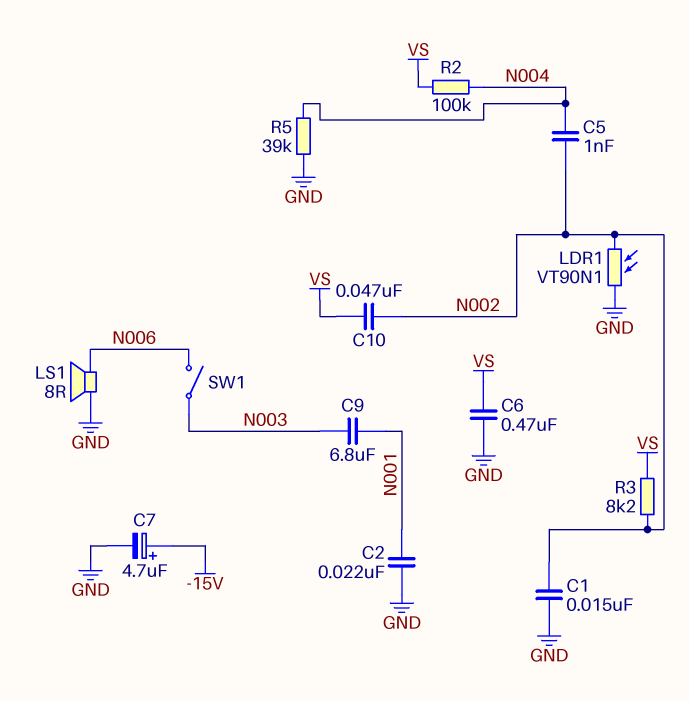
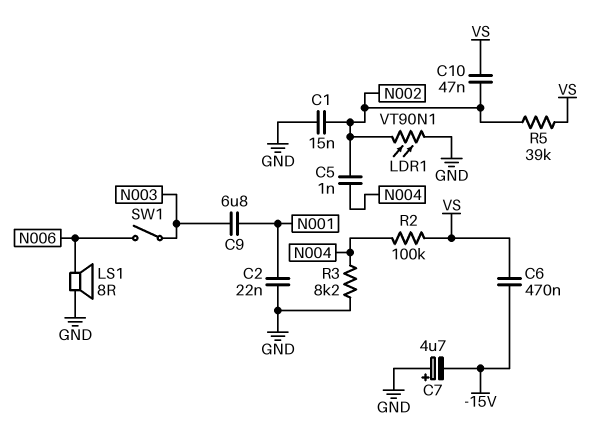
C6: 470nF (GND, VS) -> 470nF (-15V, VS)
C7: 4.7uF (plus -15V, minus GND) -> 4.7uF (plus GND, minus -15V)
R3: 8.2k (N002, VS) -> 8.2k (GND, N004)
R5: 39k (GND, N004) -> 39k (N002, VS)

